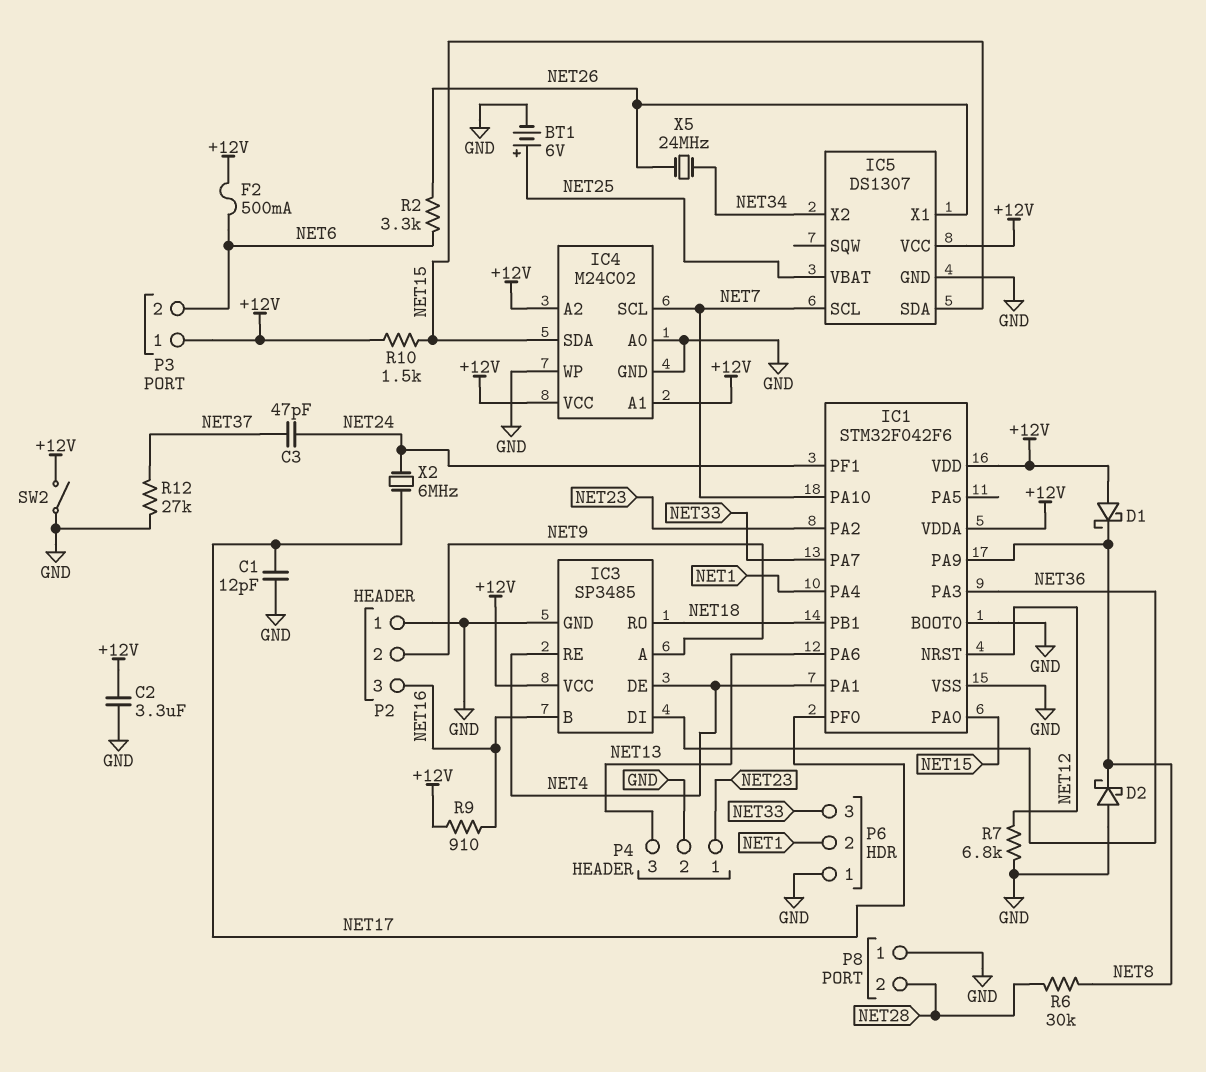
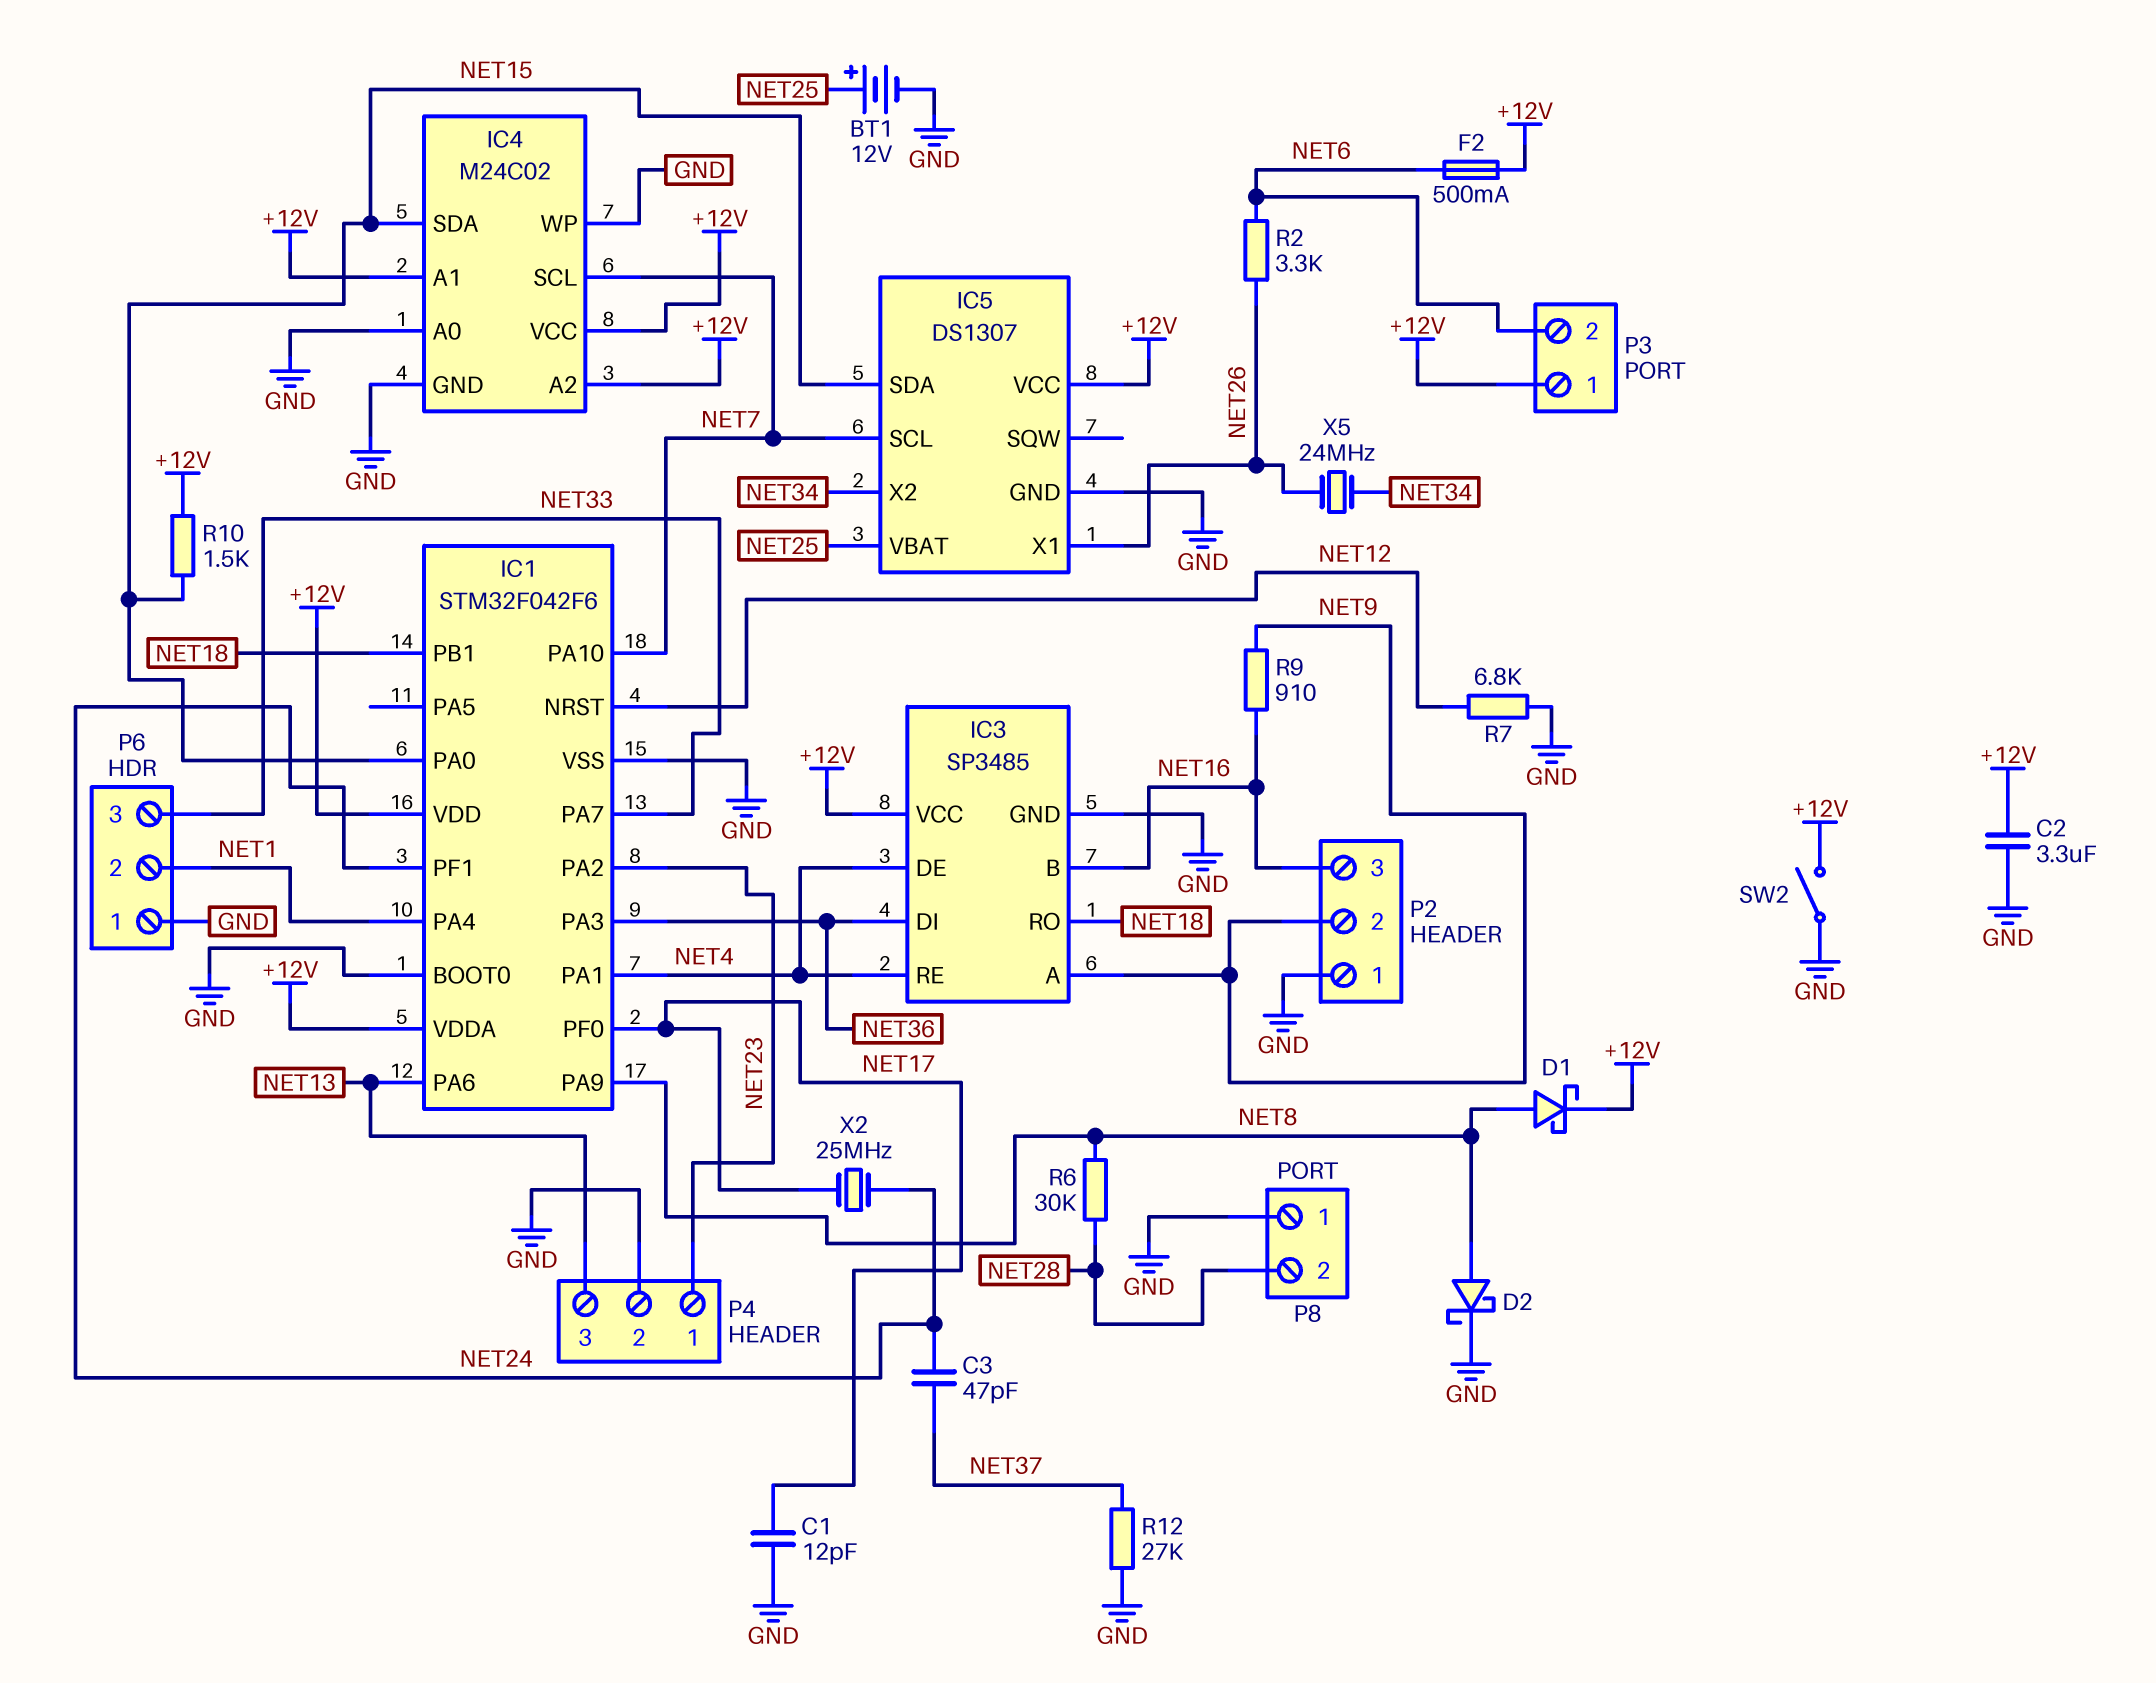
BT1: 6V (plus NET25, minus GND) -> 12V (plus NET25, minus GND)
D1: schottky (A +12V, K NET8) -> schottky (A NET8, K +12V)
D2: schottky (A GND, K NET8) -> schottky (A NET8, K GND)
R9: 910 (+12V, NET16) -> 910 (NET9, NET16)
X2: 6MHz (NET17, NET24) -> 25MHz (NET17, NET24)

